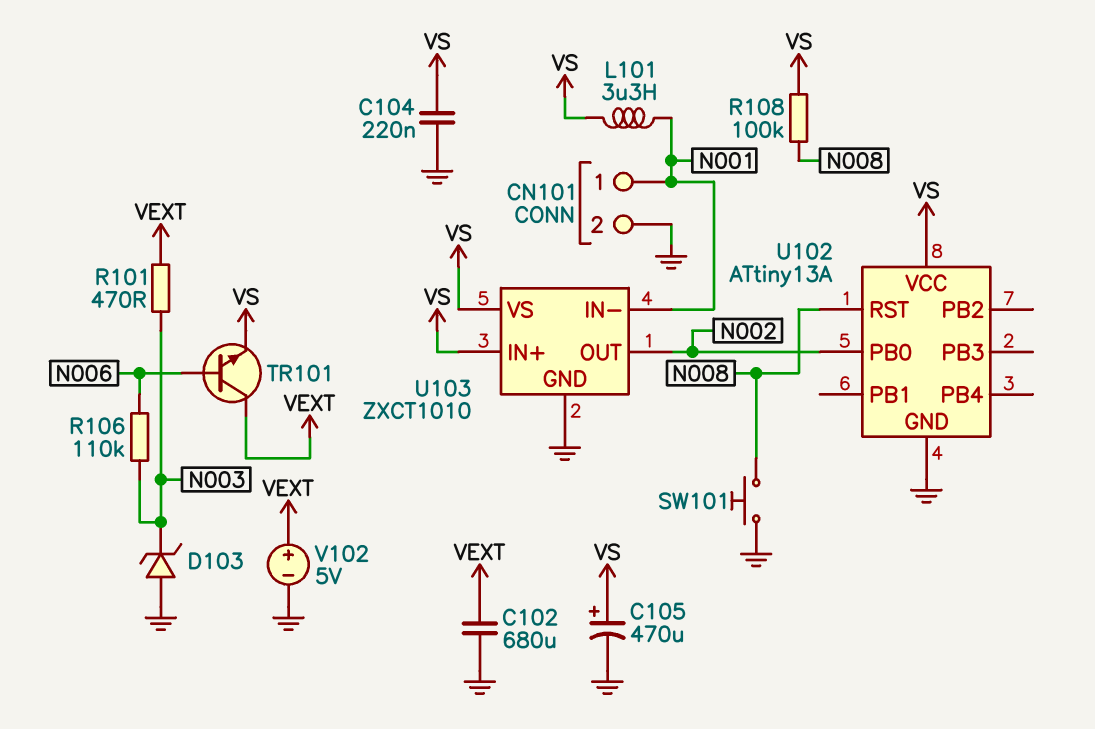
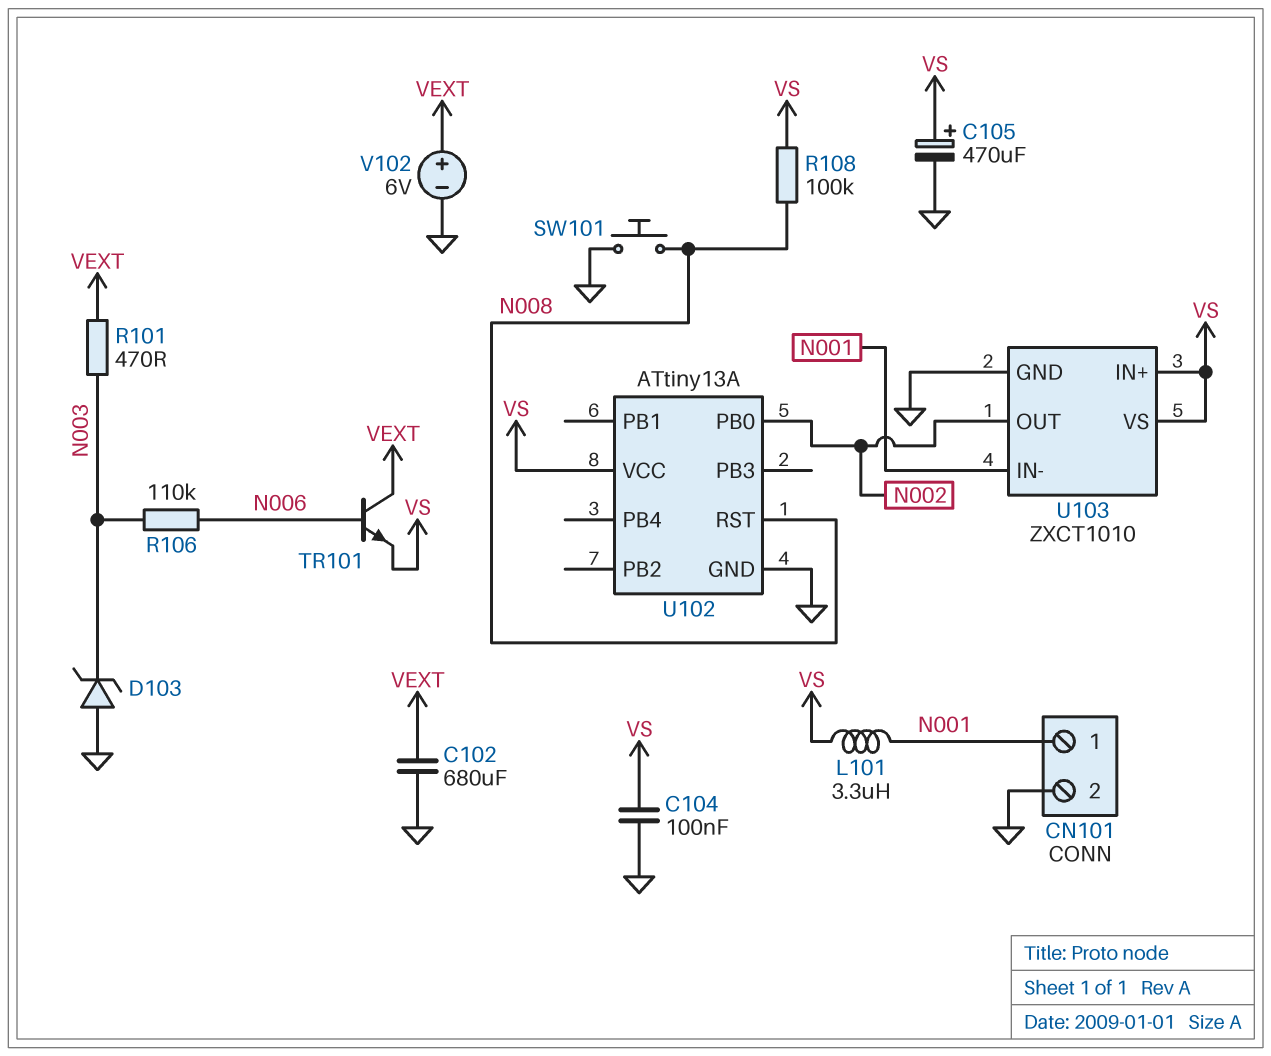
C104: 220nF (GND, VS) -> 100nF (GND, VS)
V102: 5V (plus VEXT, minus GND) -> 6V (plus VEXT, minus GND)

